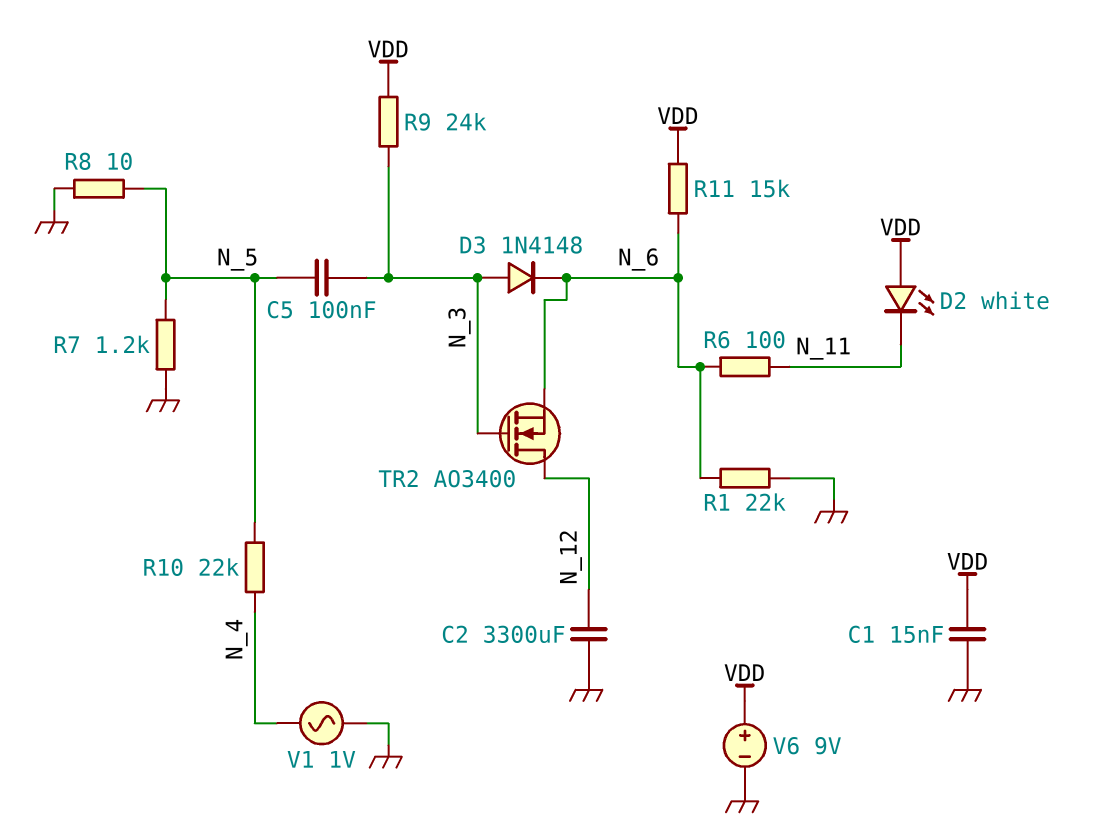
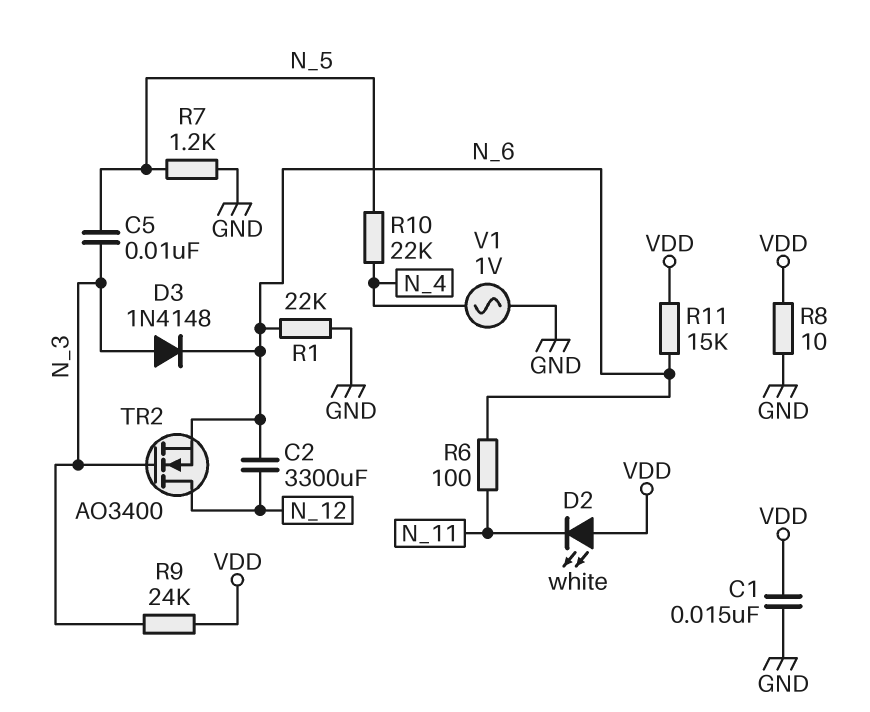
C2: 3300uF (GND, N_12) -> 3300uF (N_6, N_12)
C5: 100nF (N_3, N_5) -> 10nF (N_3, N_5)
R8: 10 (GND, N_5) -> 10 (GND, VDD)
V6: 9V (plus VDD, minus GND) -> none

